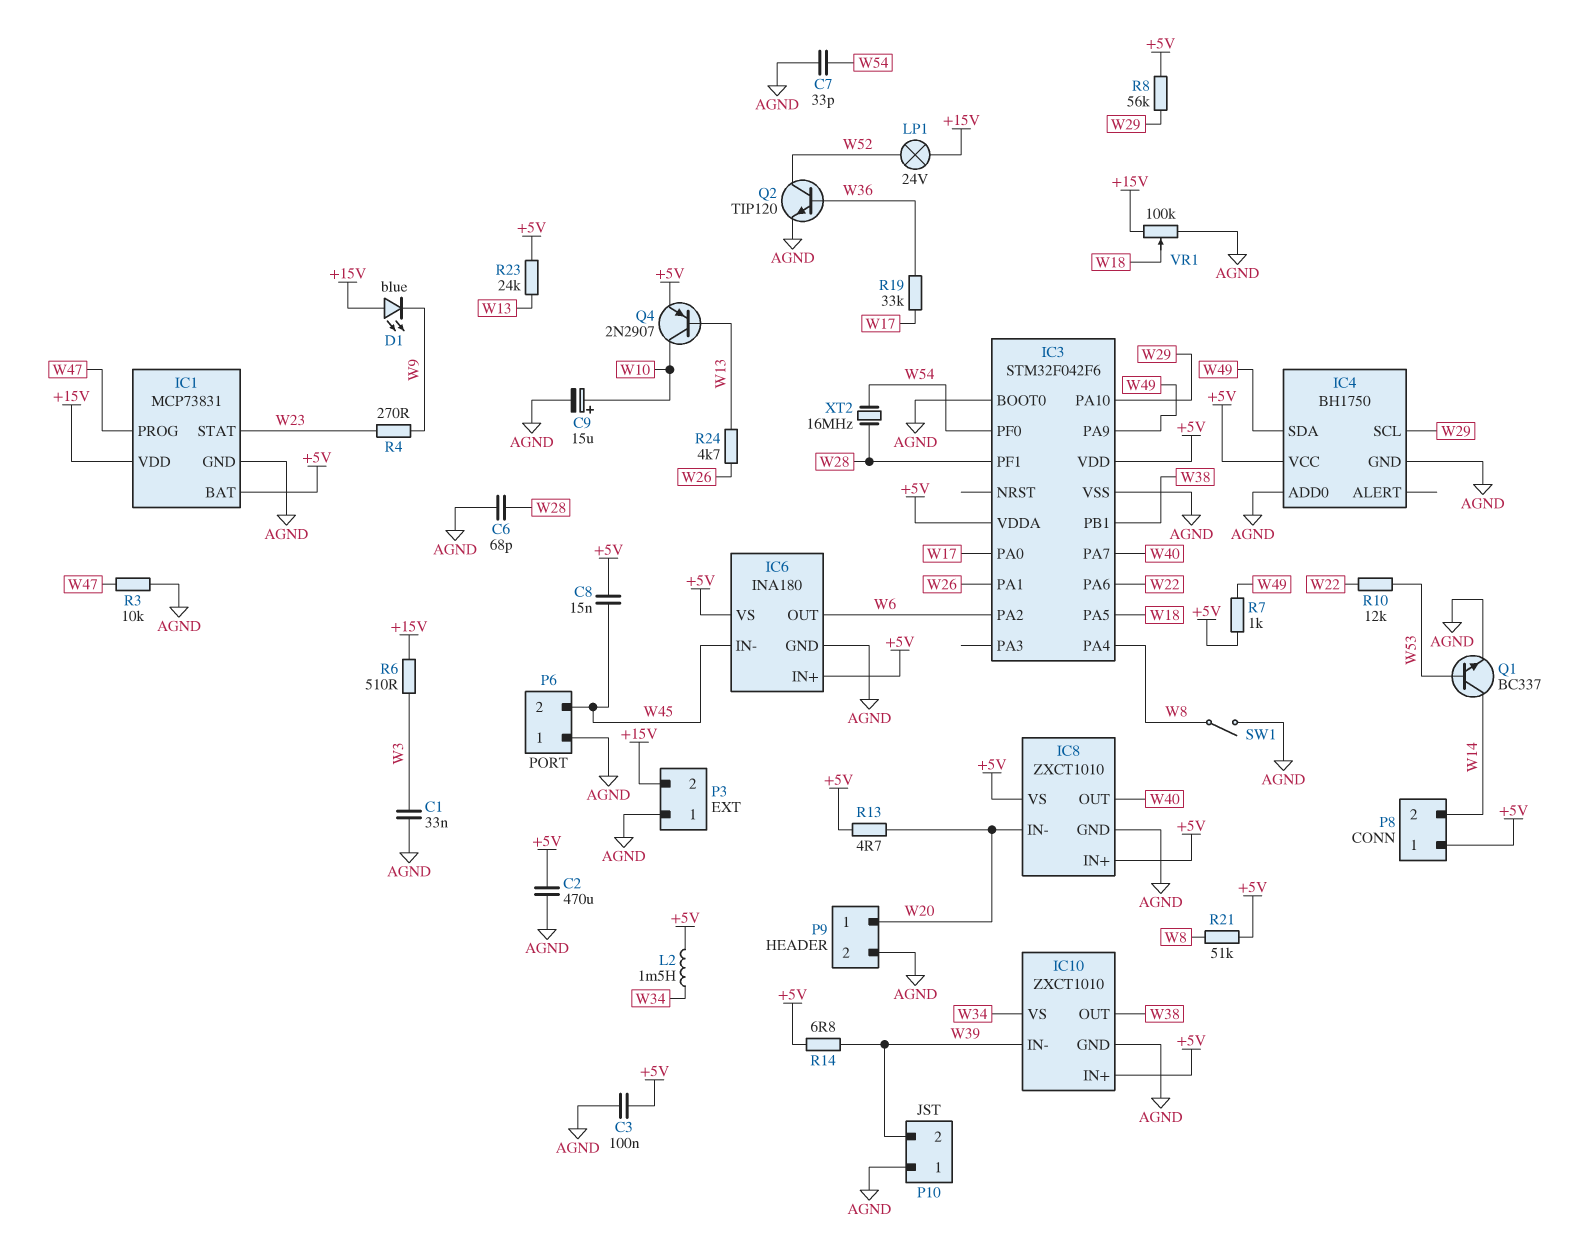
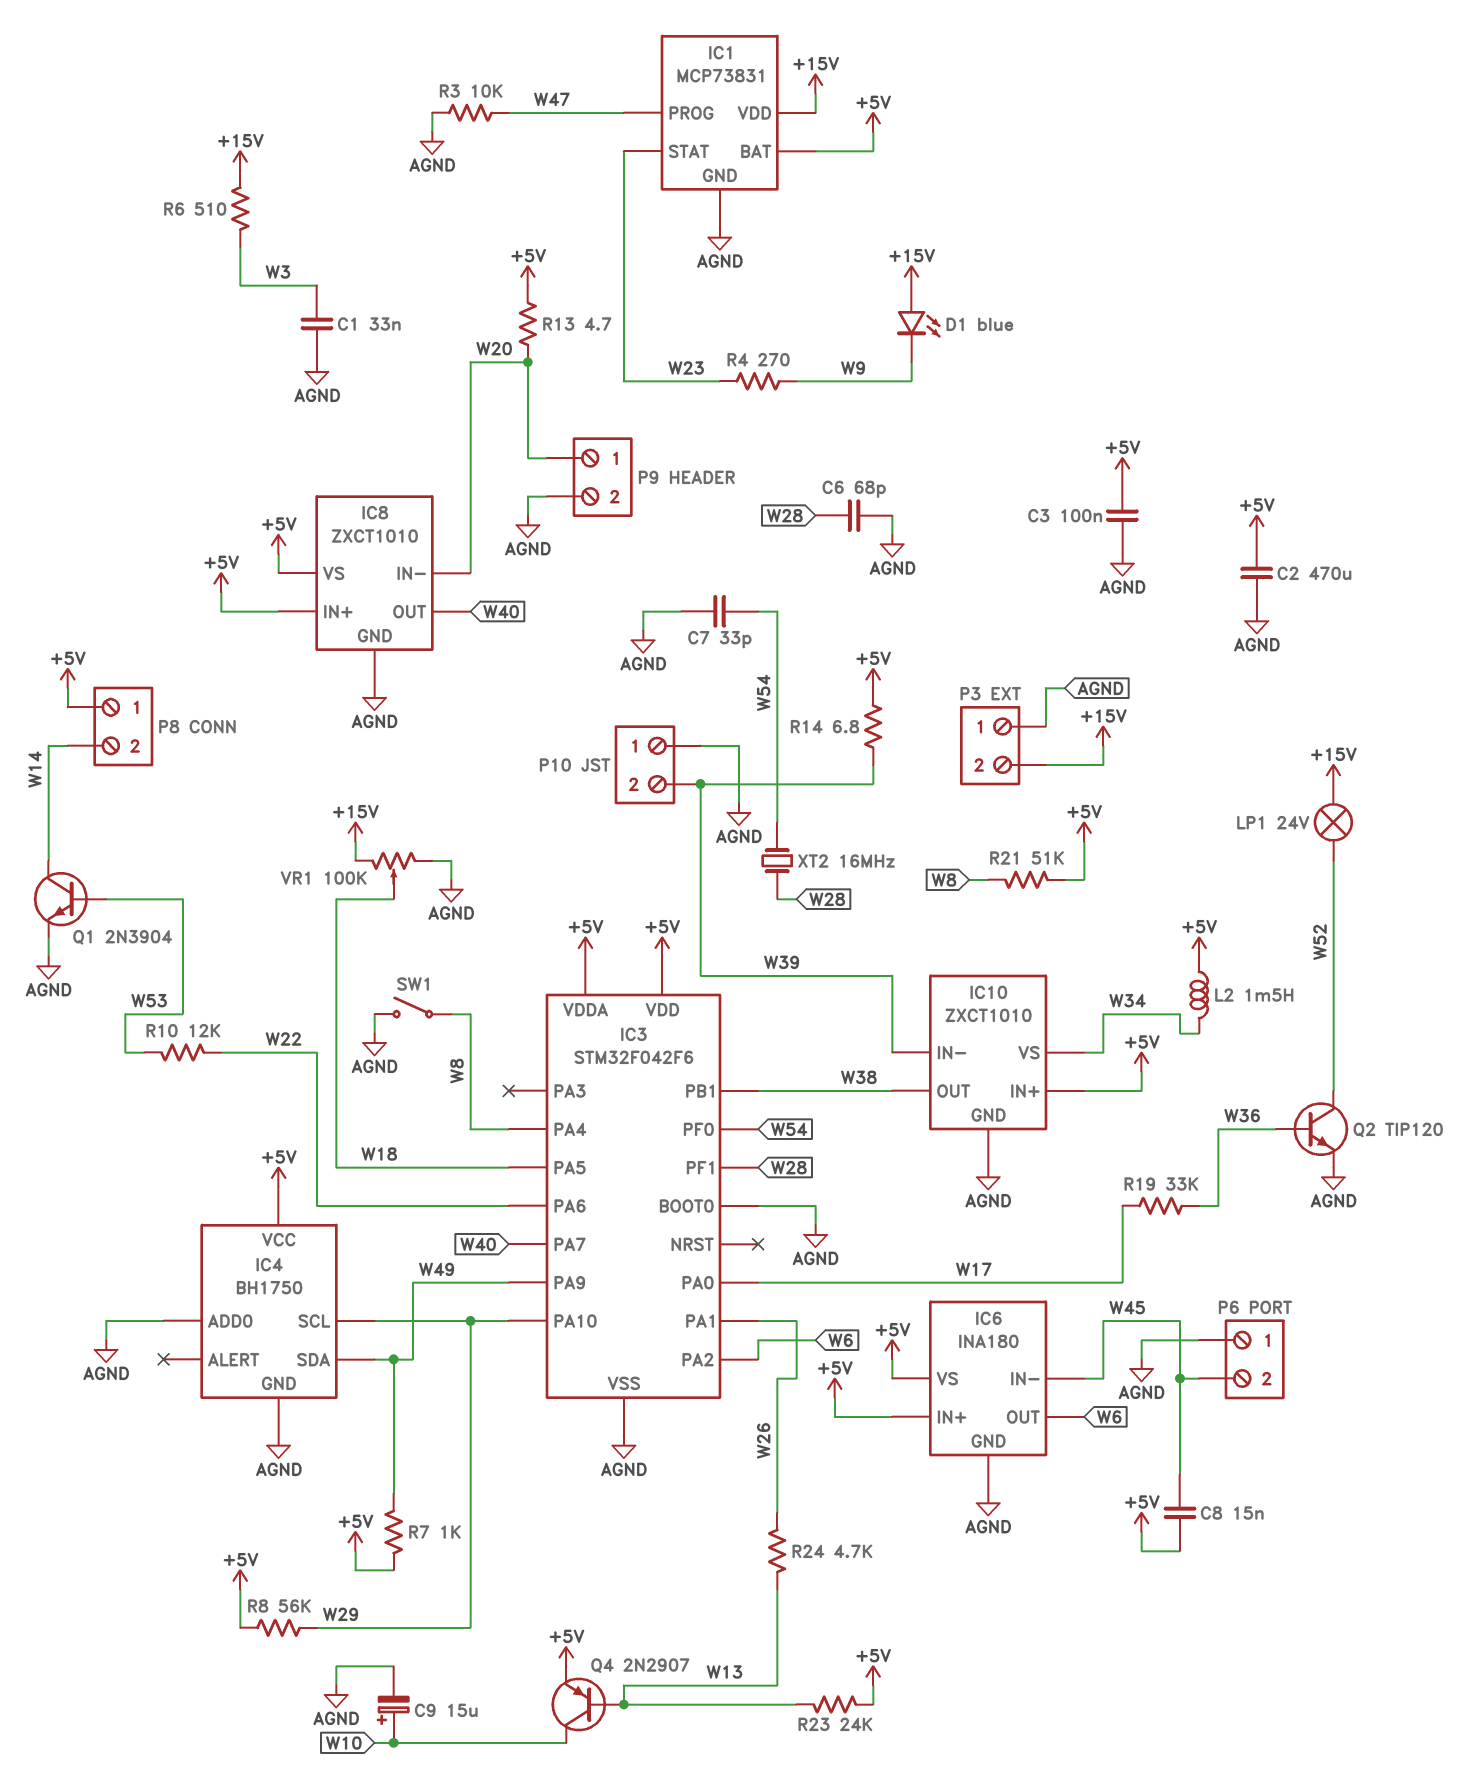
Q1: NPN BC337 (B W53, C W14, E AGND) -> NPN 2N3904 (B W53, C W14, E AGND)

